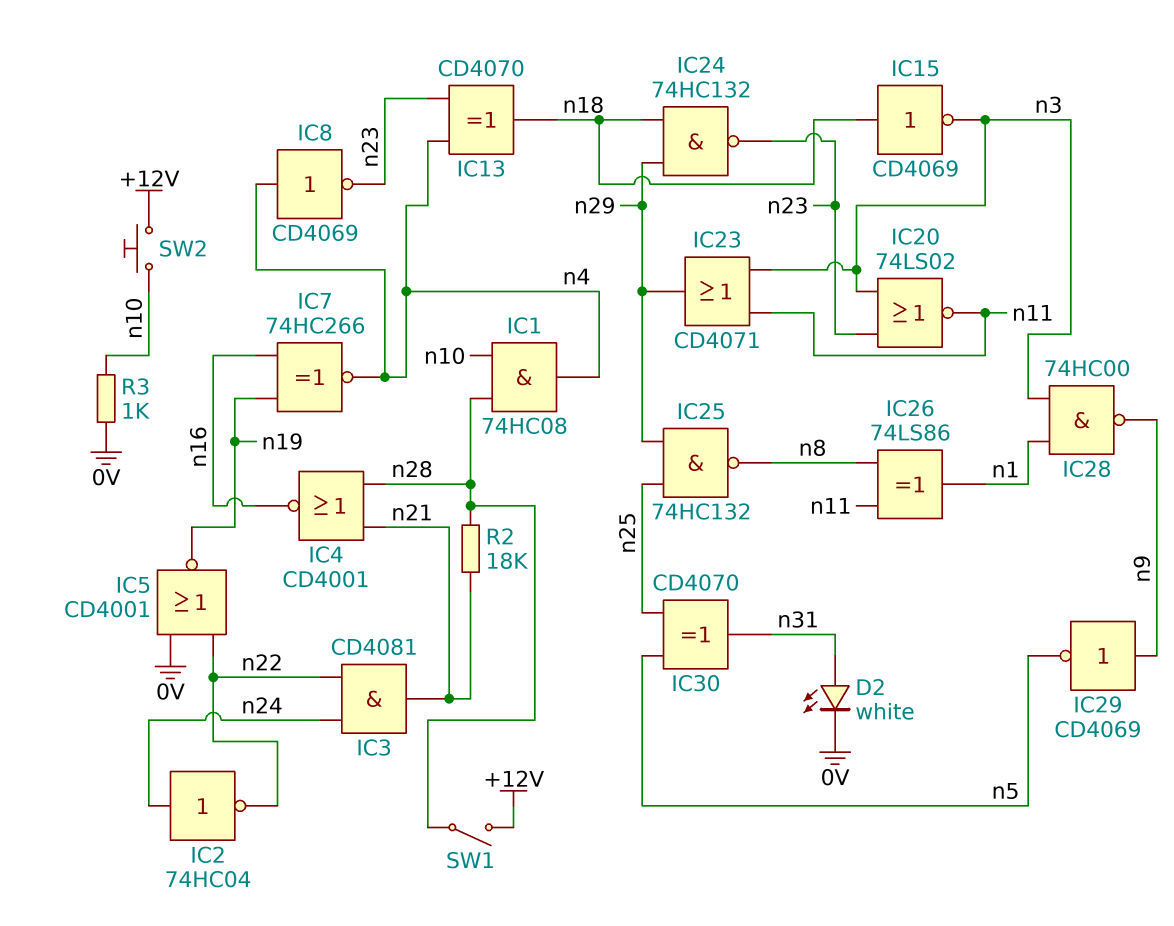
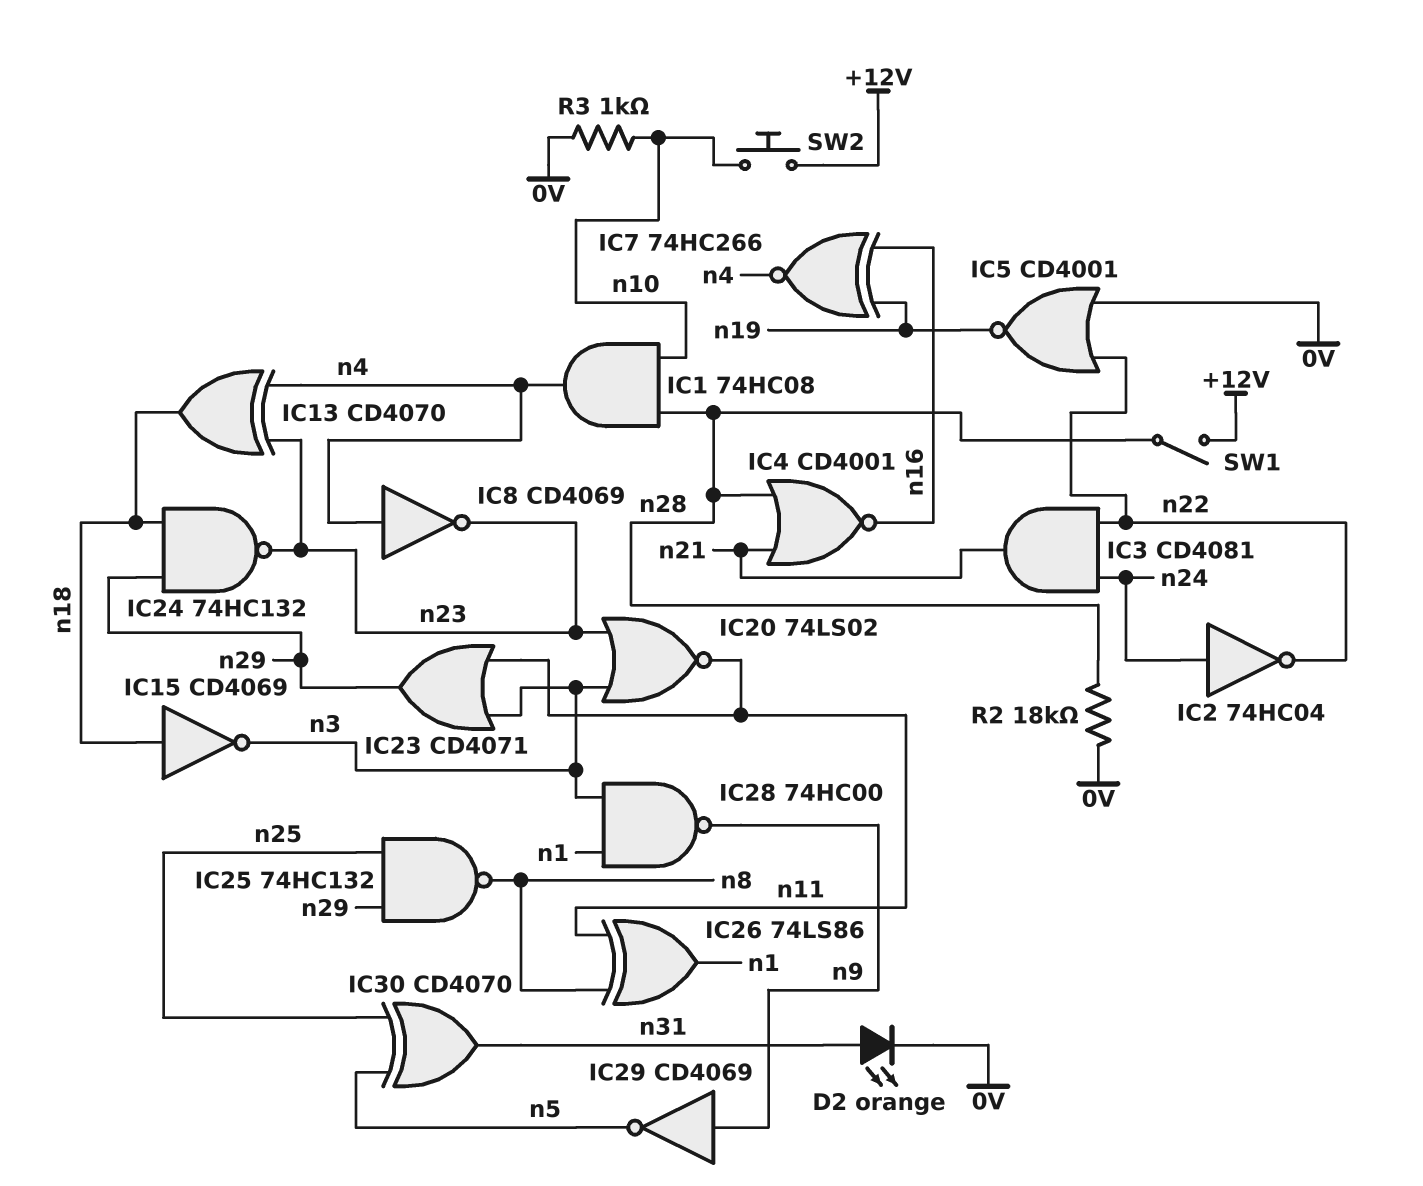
D2: LED white (A n31, K 0V) -> LED orange (A n31, K 0V)
R2: 18k (n21, n28) -> 18k (0V, n28)

